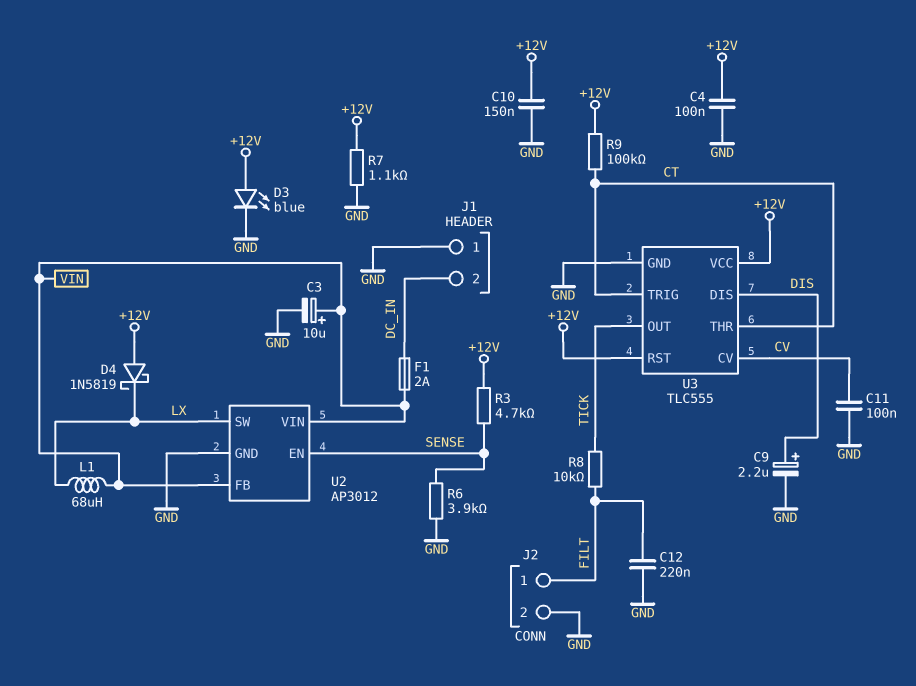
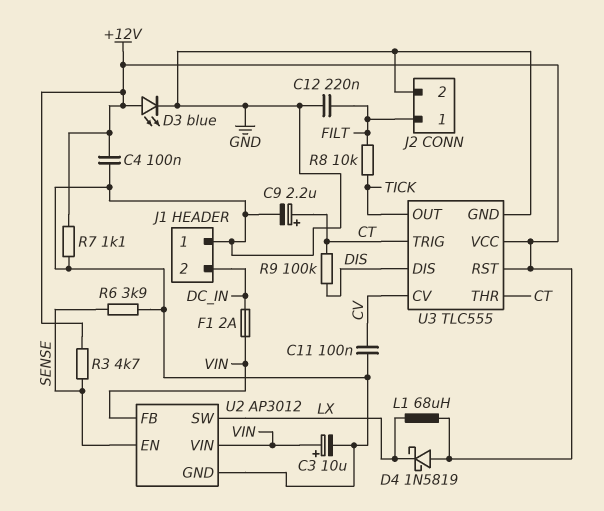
C9: 2.2uF (plus DIS, minus GND) -> 2.2uF (plus CT, minus GND)
C10: 150nF (+12V, GND) -> none
L1: 68uH (LX, VIN) -> 68uH (+12V, LX)
R9: 100k (+12V, CT) -> 100k (CT, DIS)

